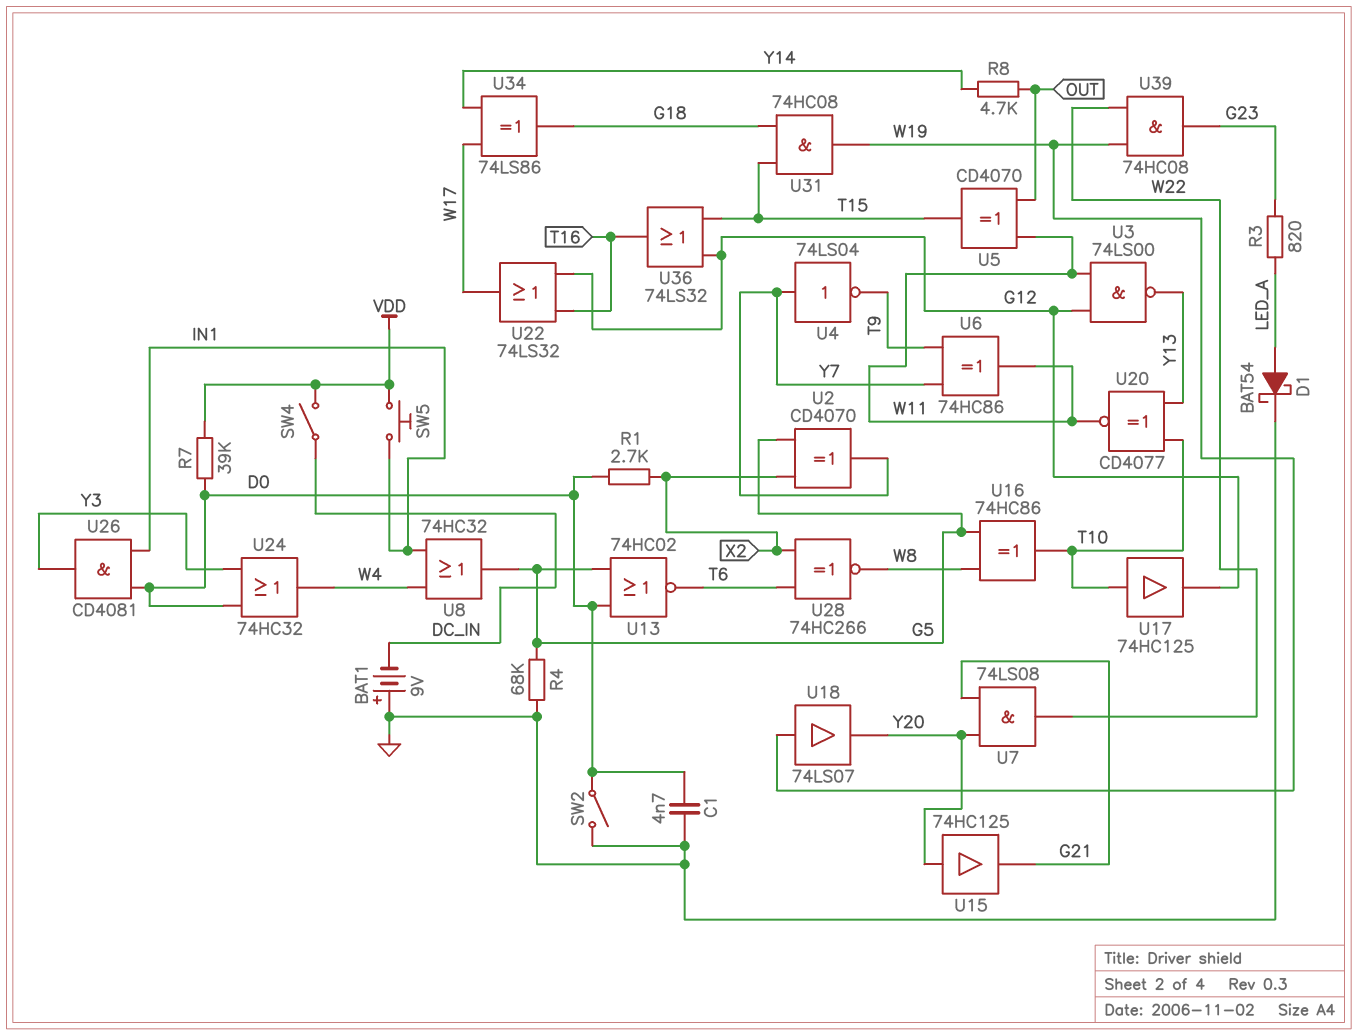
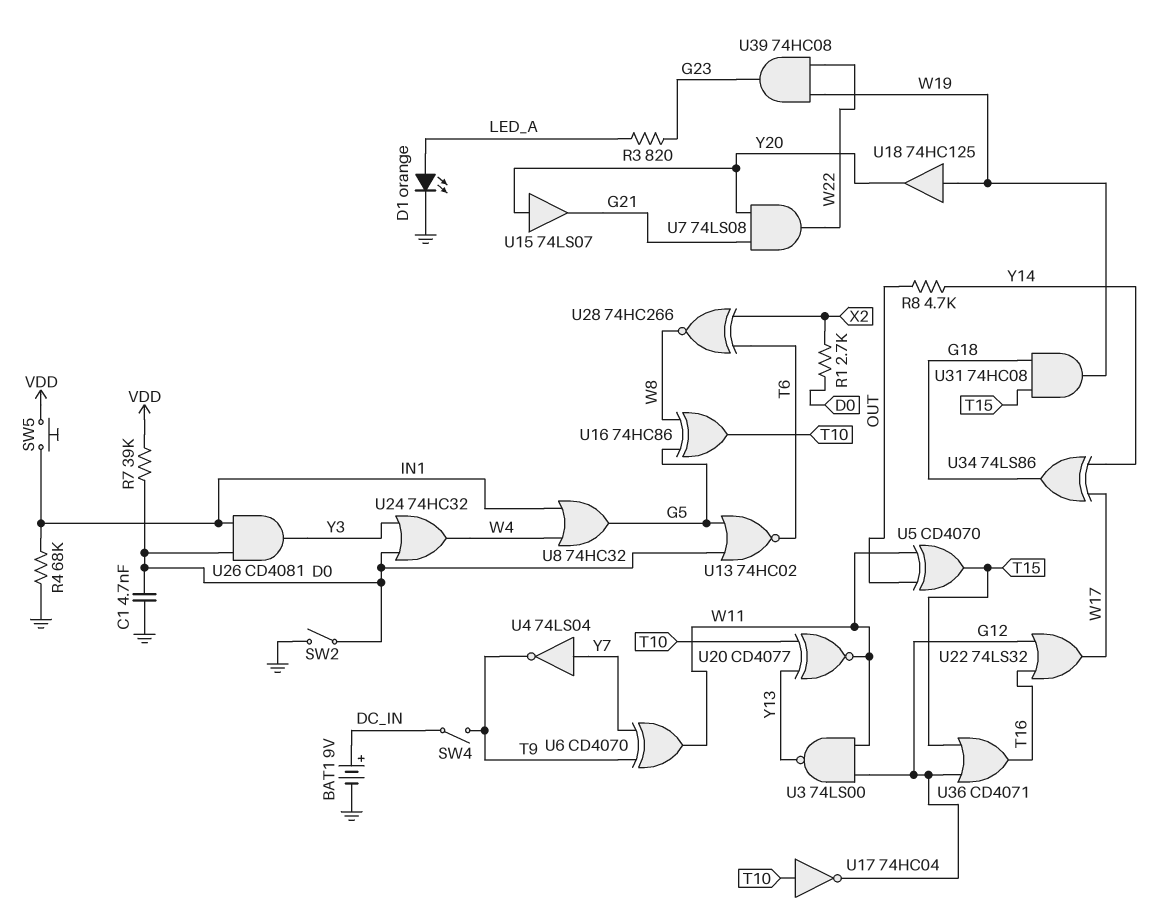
BAT1: 9V (plus GND, minus DC_IN) -> 9V (plus DC_IN, minus GND)
D1: schottky BAT54 (A LED_A, K GND) -> LED orange (A LED_A, K GND)
R4: 68k (G5, GND) -> 68k (GND, IN1)
SW4: switch (DC_IN, VDD) -> switch (DC_IN, T9)
U2: XOR CD4070 (in G5, in X2, out Y7) -> none
U6: XOR 74HC86 (in T9, in Y7, out W11) -> XOR CD4070 (in T9, in Y7, out W11)
U15: buffer 74HC125 (in Y20, out G21) -> buffer 74LS07 (in Y20, out G21)
U17: buffer 74HC125 (in T10, out G12) -> NOT 74HC04 (in T10, out G12)
U18: buffer 74LS07 (in W19, out Y20) -> buffer 74HC125 (in W19, out Y20)
U36: OR 74LS32 (in G12, in T15, out T16) -> OR CD4071 (in G12, in T15, out T16)

